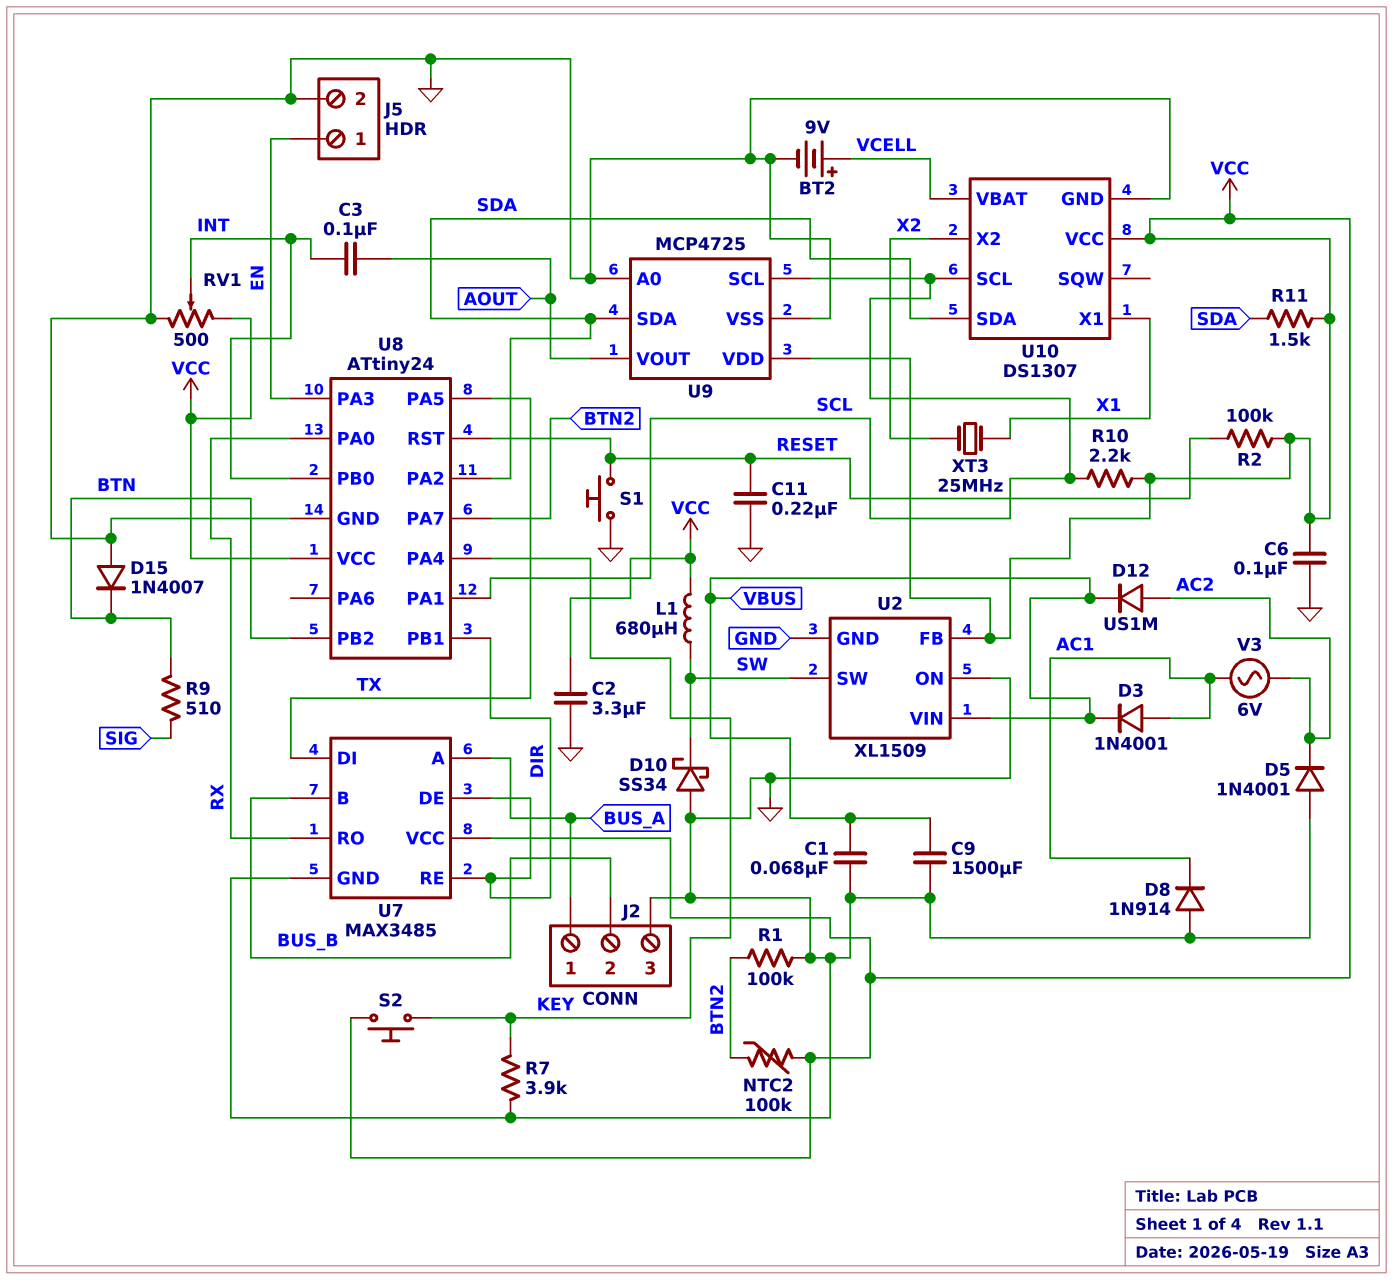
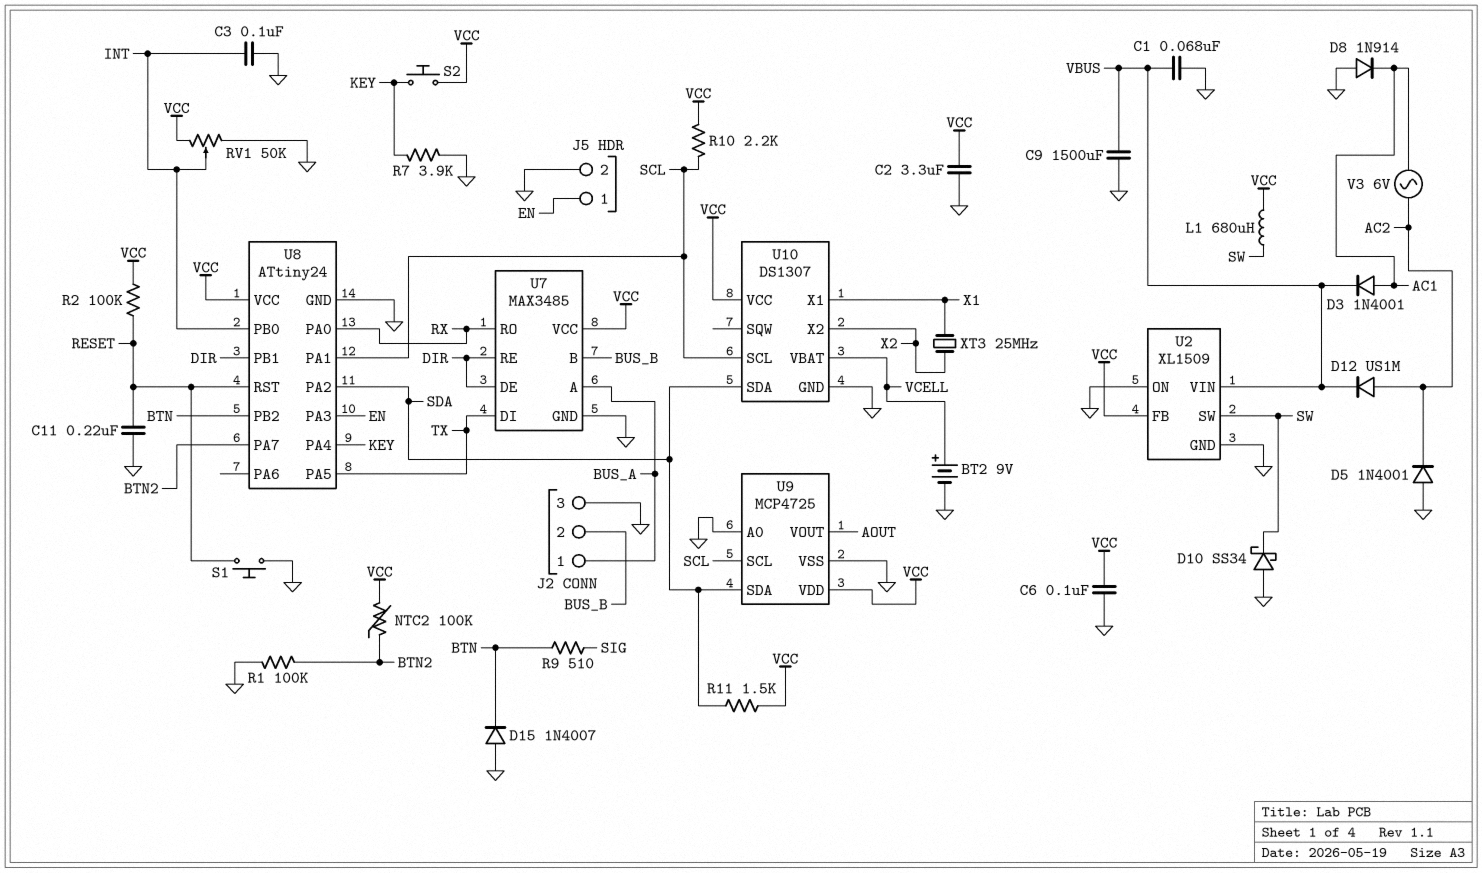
C3: 100nF (AOUT, INT) -> 100nF (GND, INT)
RV1: 500 (GND, VCC, wiper INT) -> 50k (GND, VCC, wiper INT)

